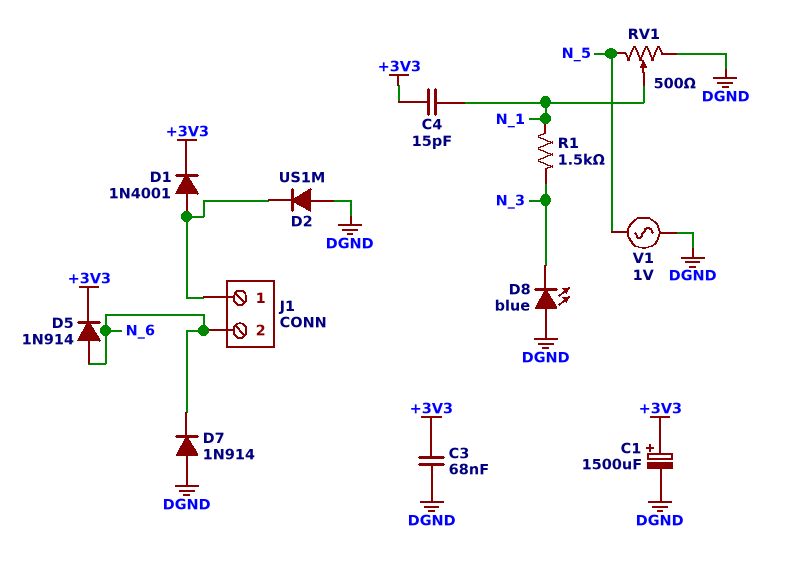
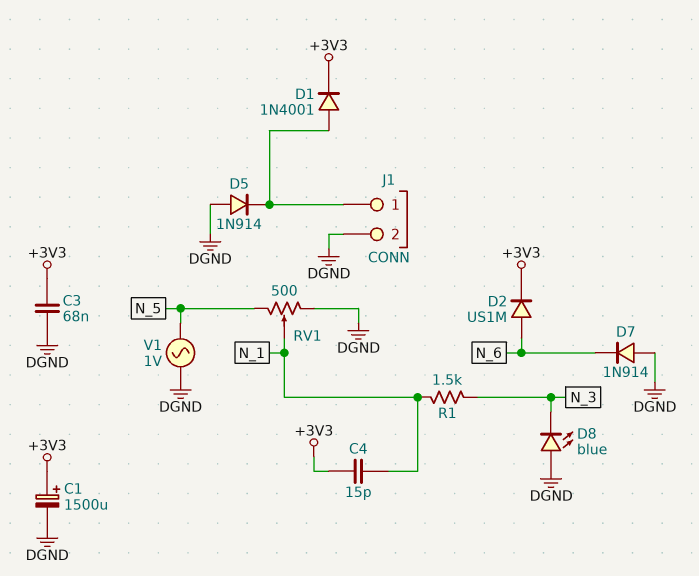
D2: diode US1M (A DGND, K J1/1) -> diode US1M (A N_6, K +3V3)
D5: diode 1N914 (A N_6, K +3V3) -> diode 1N914 (A DGND, K J1/1)
J1 pin 2: N_6 -> DGND

